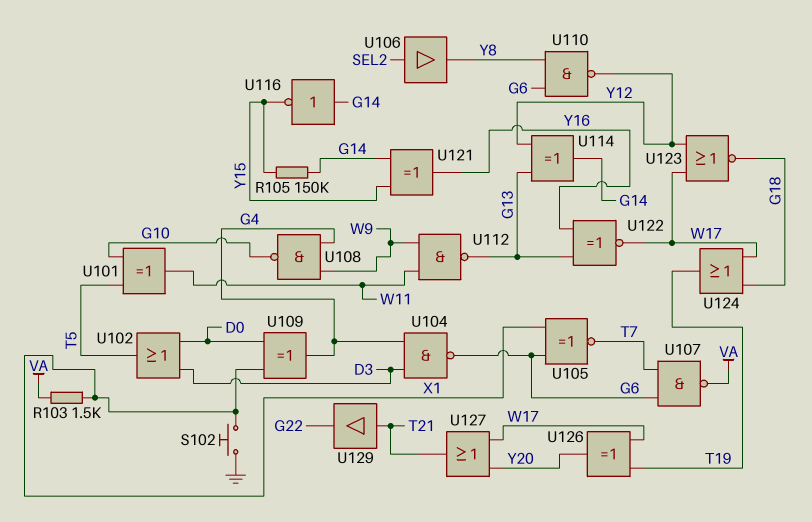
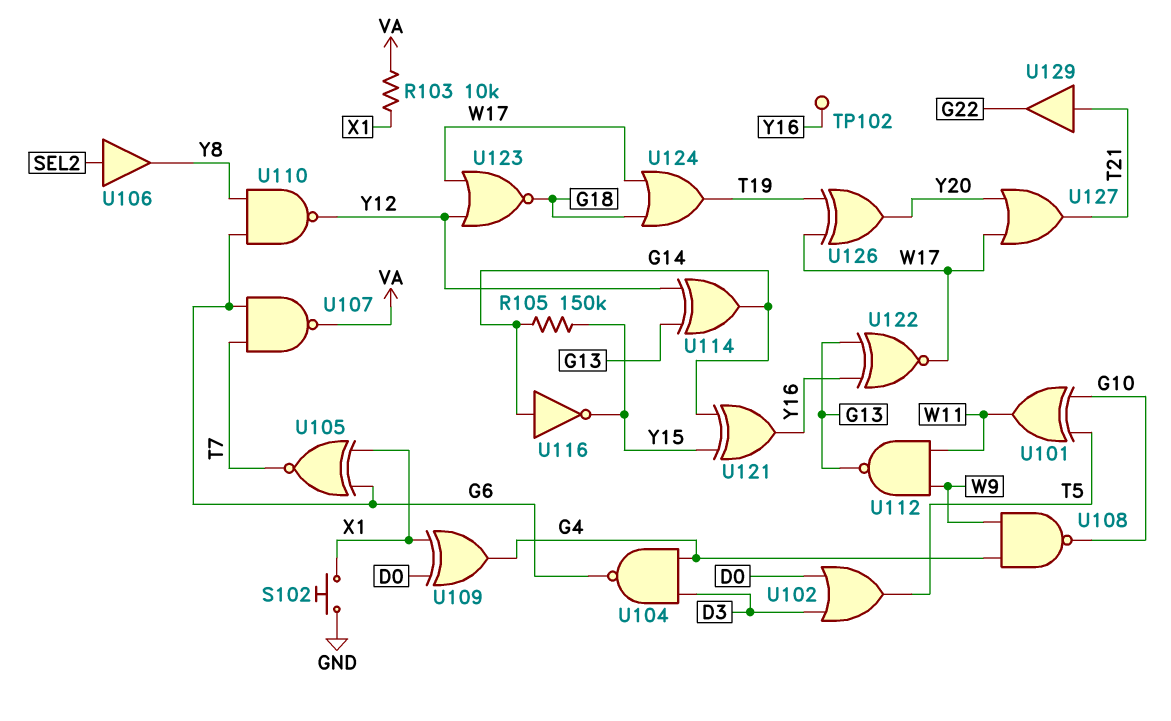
R103: 1.5k (VA, X1) -> 10k (VA, X1)
TP102: none -> test point (Y16)

